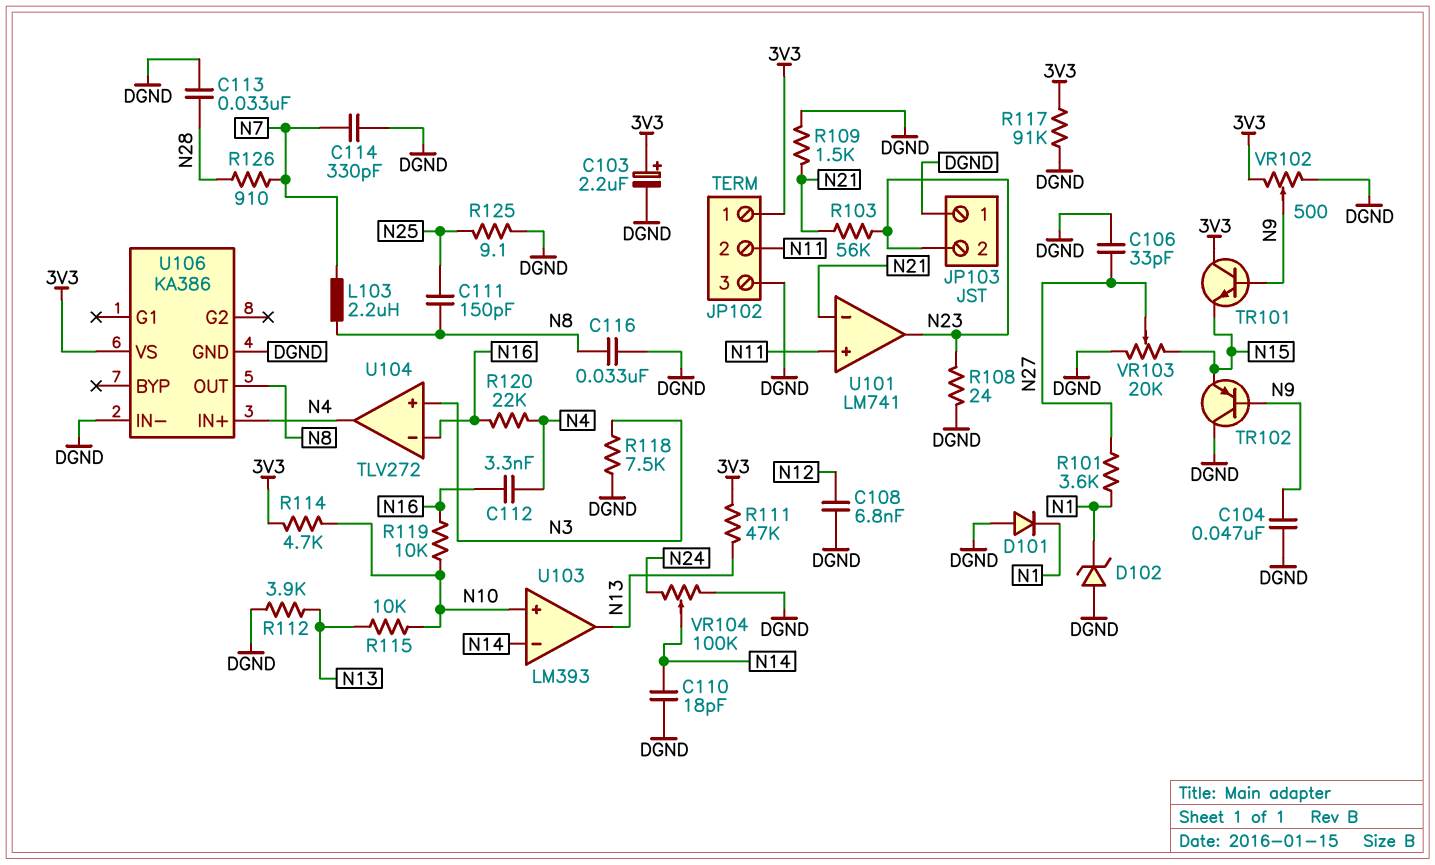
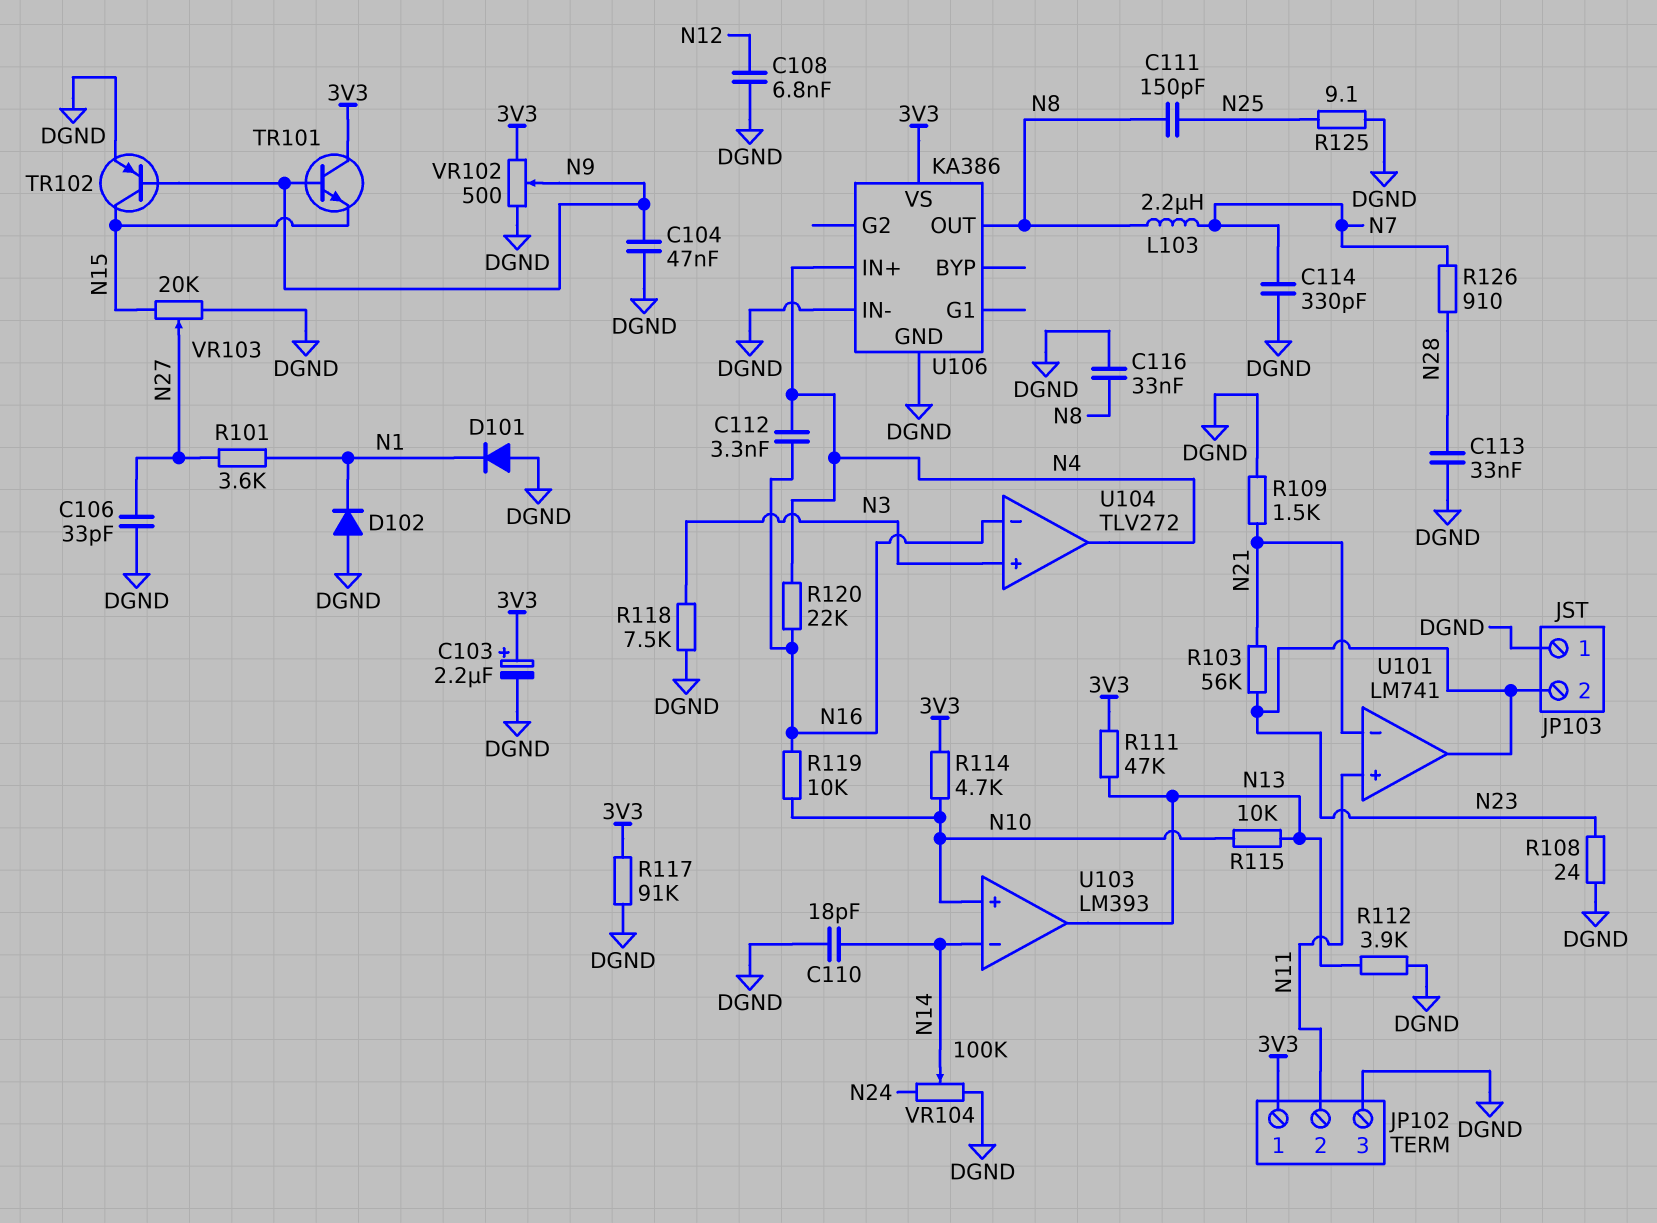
D102: zener (A DGND, K N1) -> diode (A DGND, K N1)
TR102: PNP (B N9, C DGND, E N15) -> PNP (B N9, C N15, E DGND)

